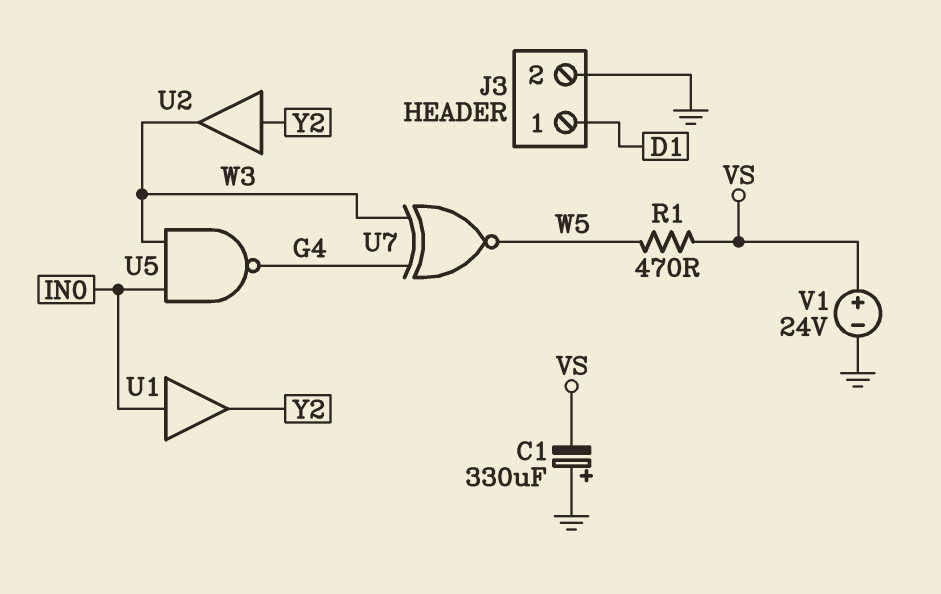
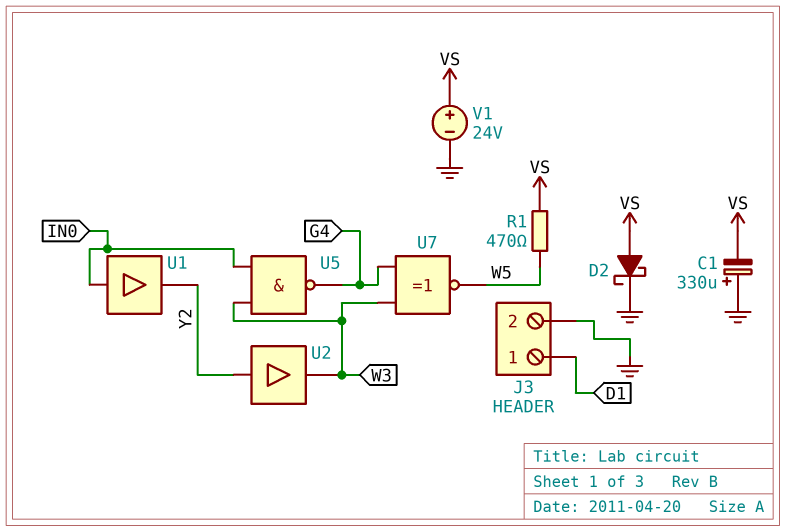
D2: none -> schottky (A VS, K GND)

